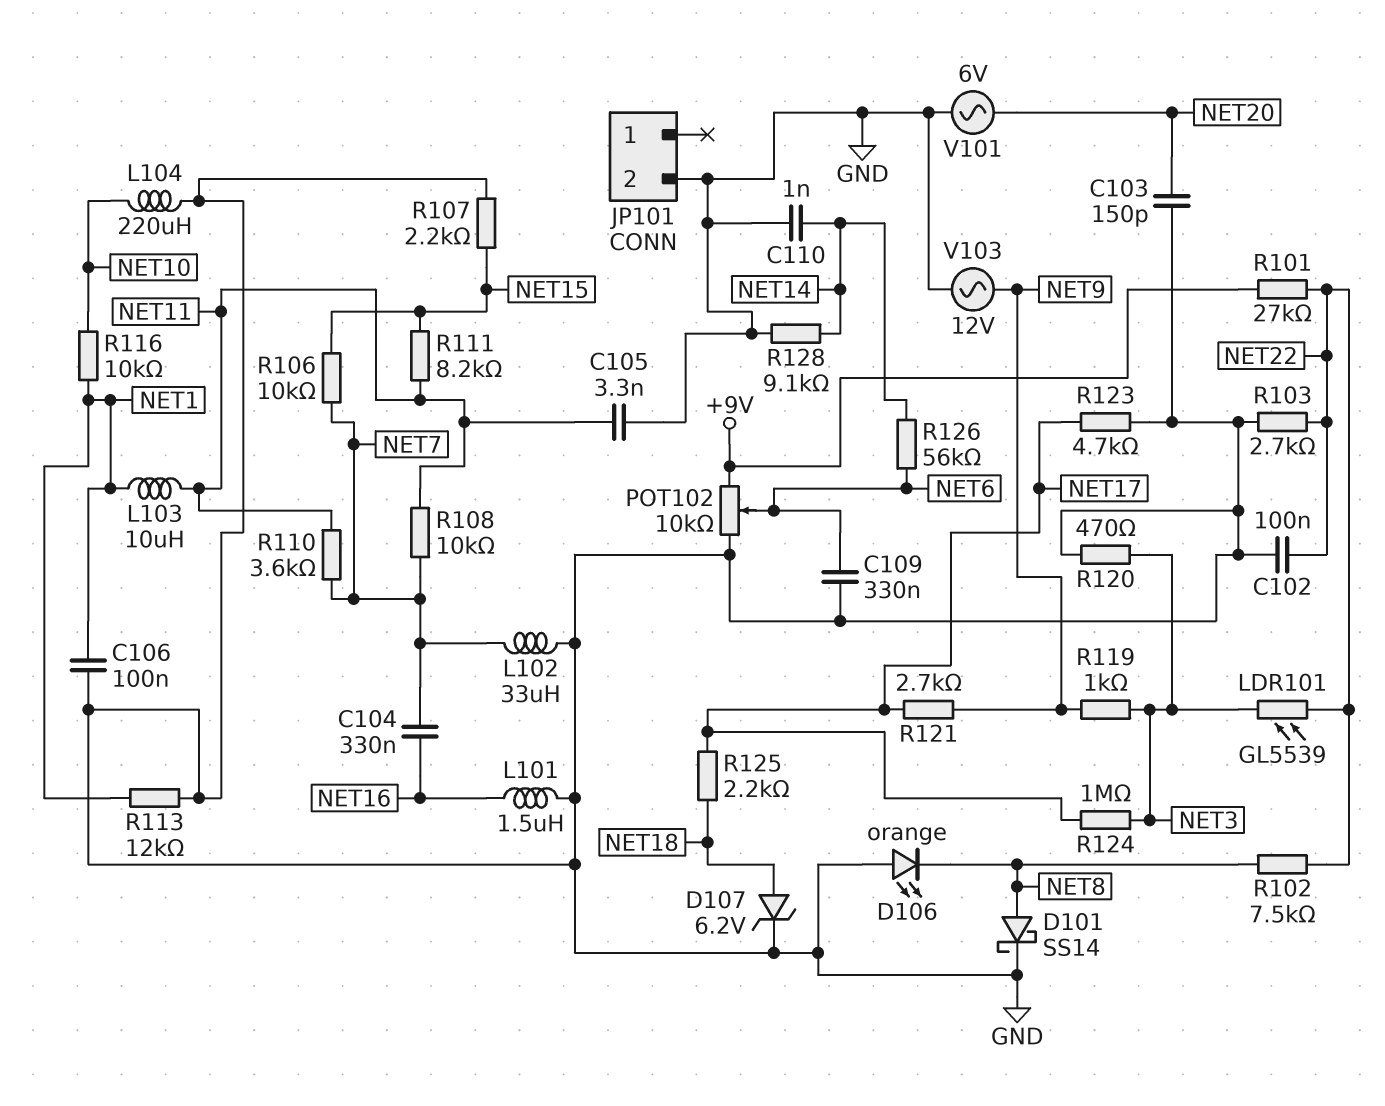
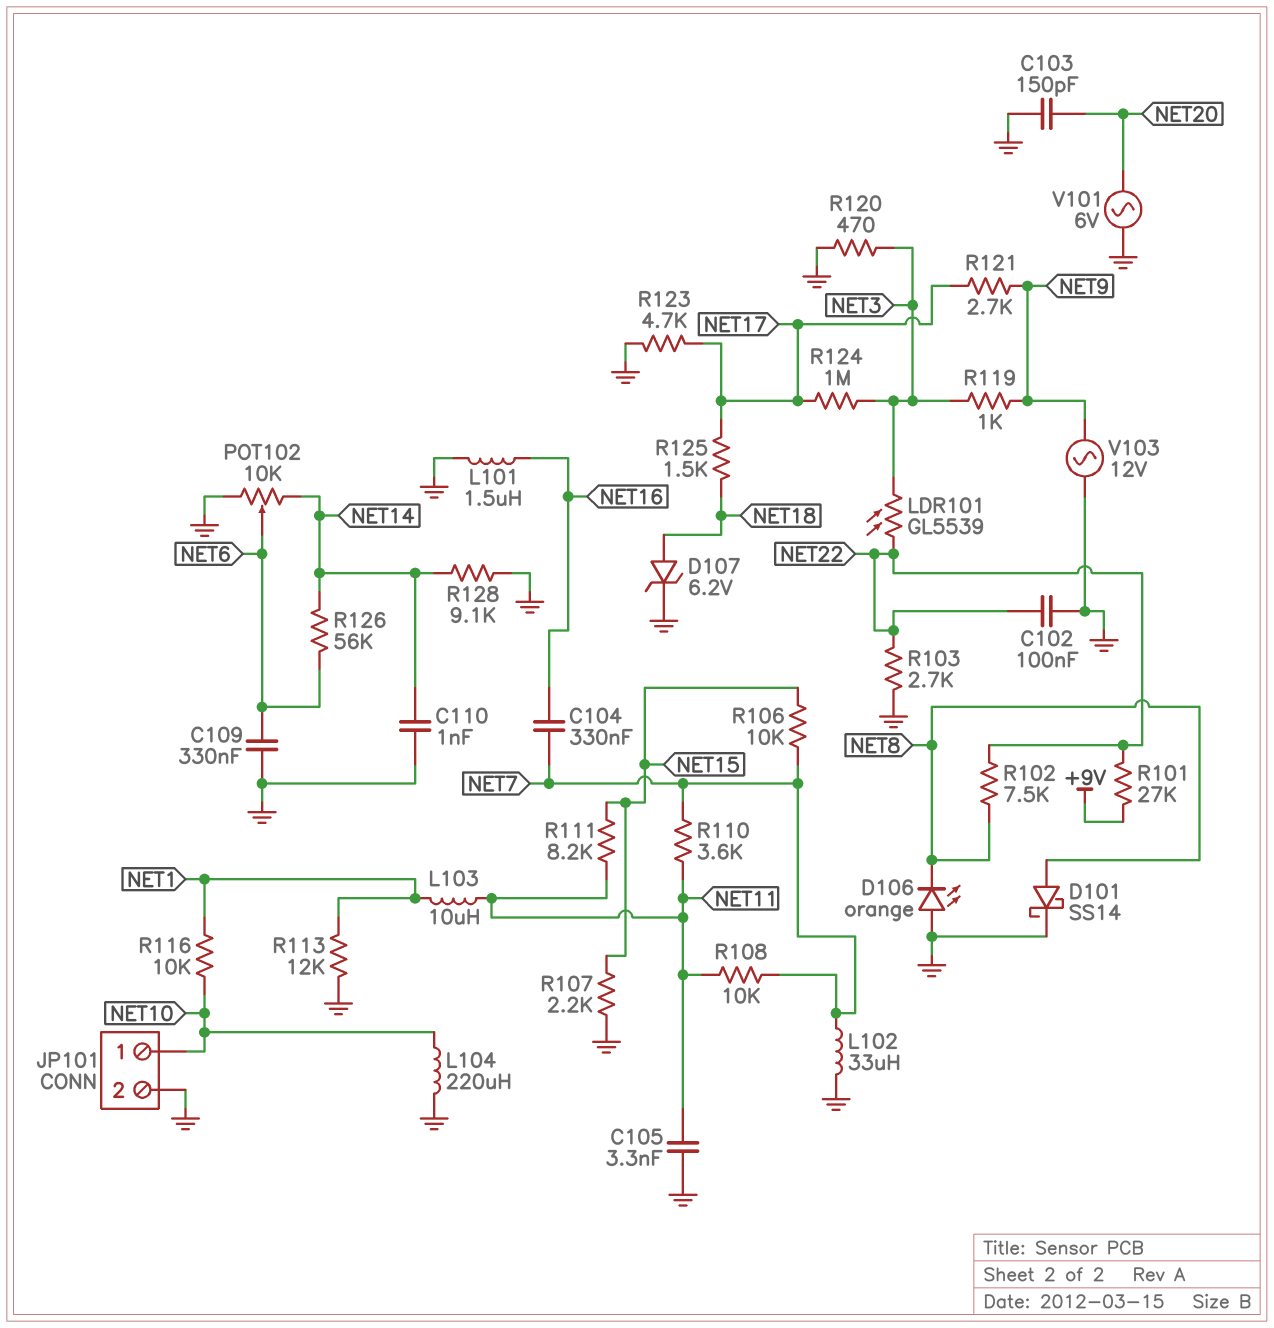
C106: 100nF (GND, NET1) -> none
JP101 pin 1: none -> NET10
POT102: 10k (+9V, GND, wiper NET6) -> 10k (GND, NET14, wiper NET6)
R125: 2.2k (NET17, NET18) -> 1.5k (NET17, NET18)

